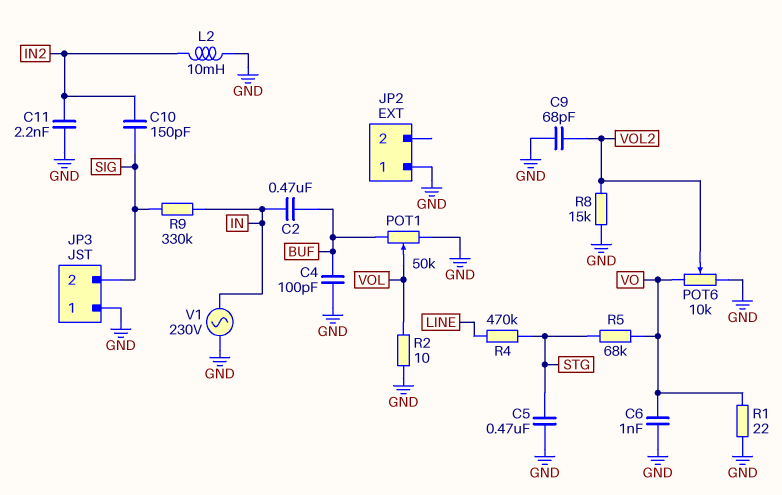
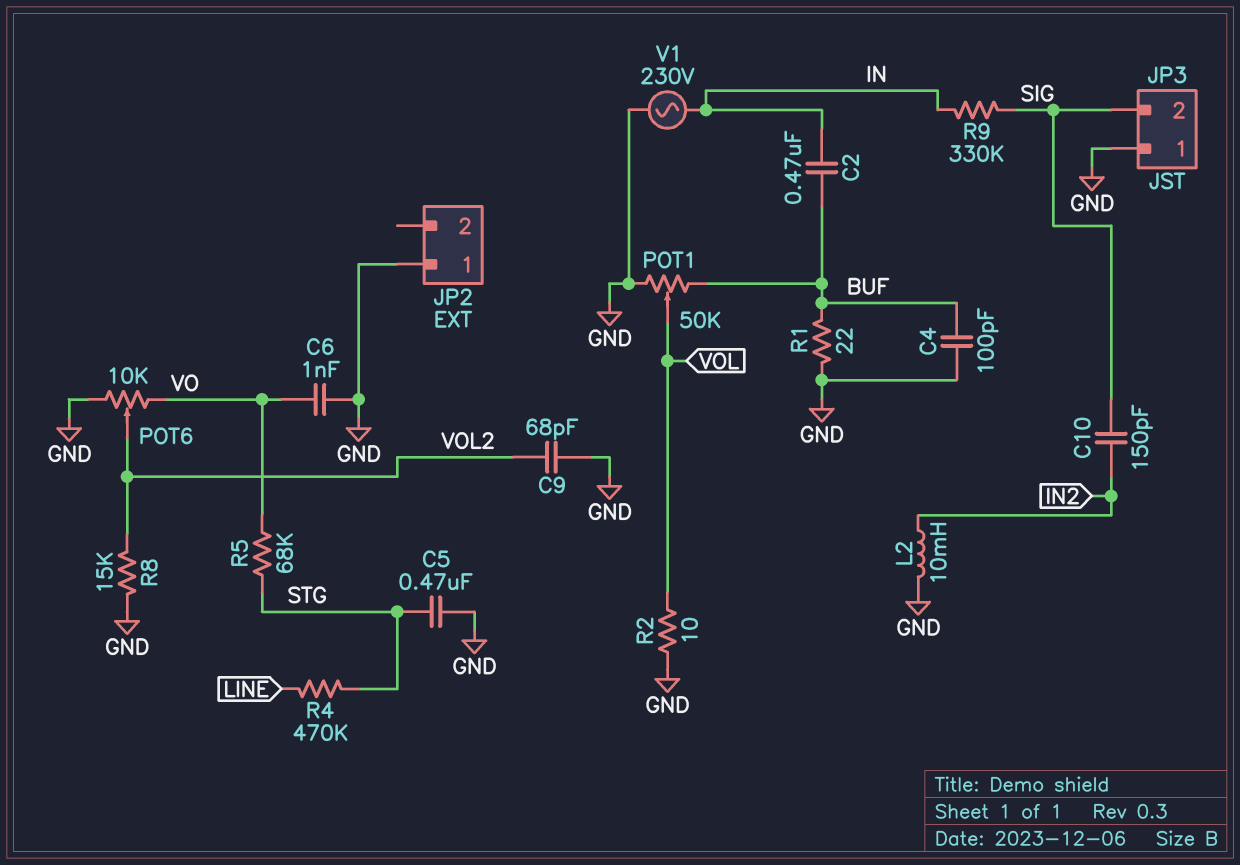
C11: 2.2nF (GND, IN2) -> none
R1: 22 (GND, VO) -> 22 (BUF, GND)

